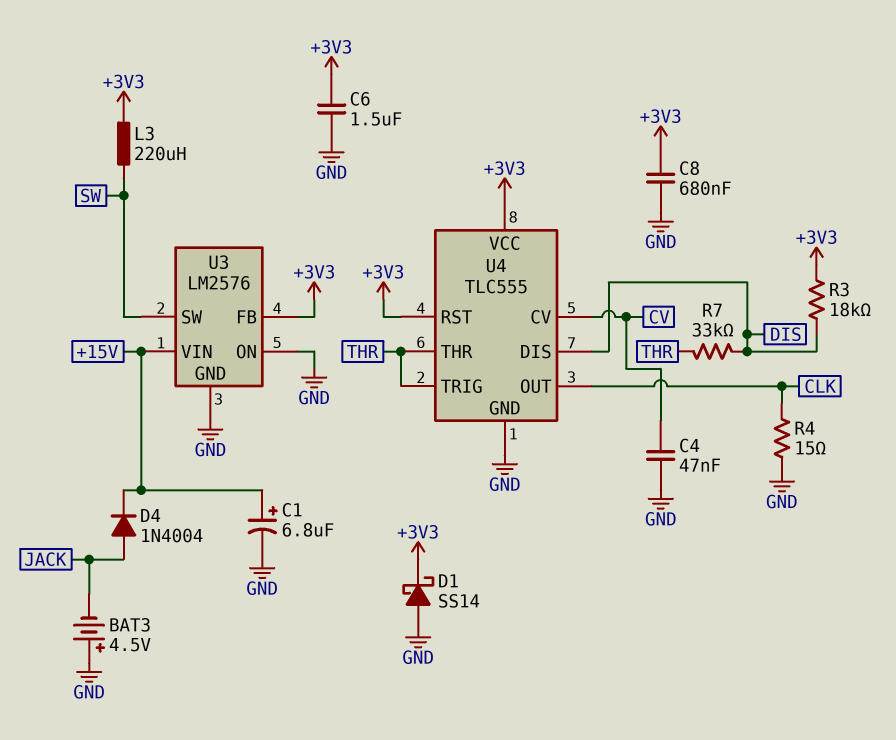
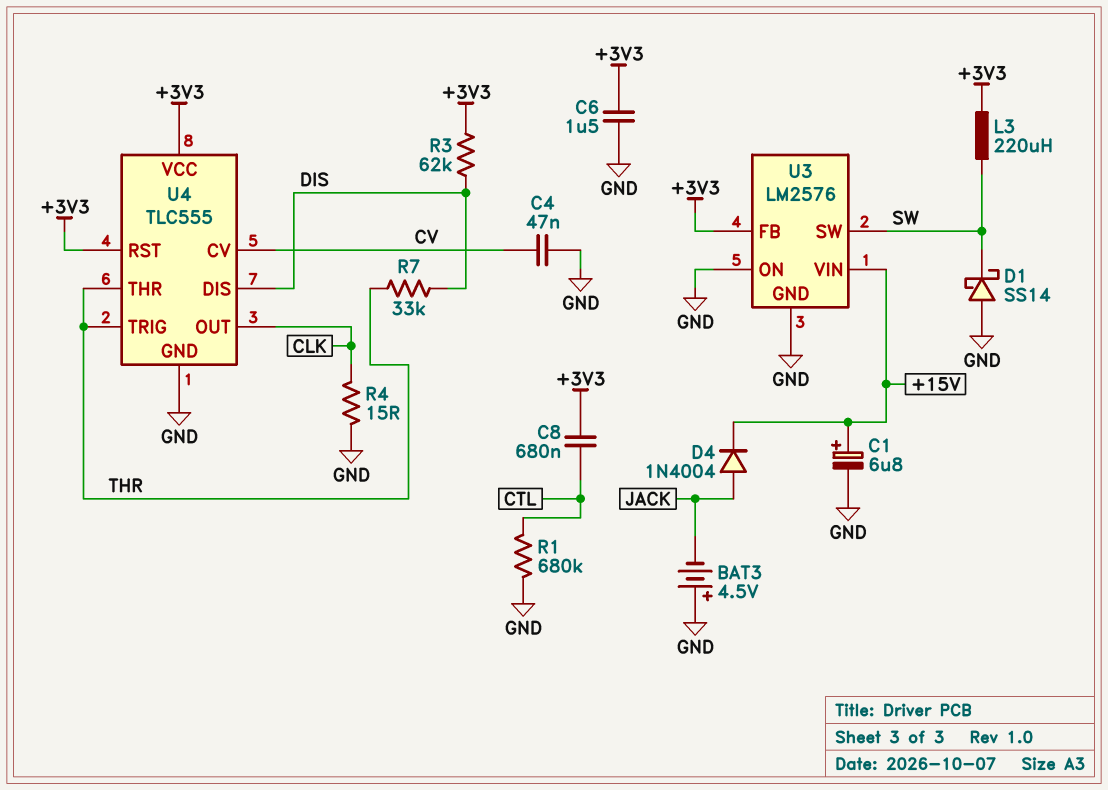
C8: 680nF (+3V3, GND) -> 680nF (+3V3, CTL)
D1: schottky SS14 (A GND, K +3V3) -> schottky SS14 (A GND, K SW)
R1: none -> 680k (CTL, GND)
R3: 18k (+3V3, DIS) -> 62k (+3V3, DIS)

